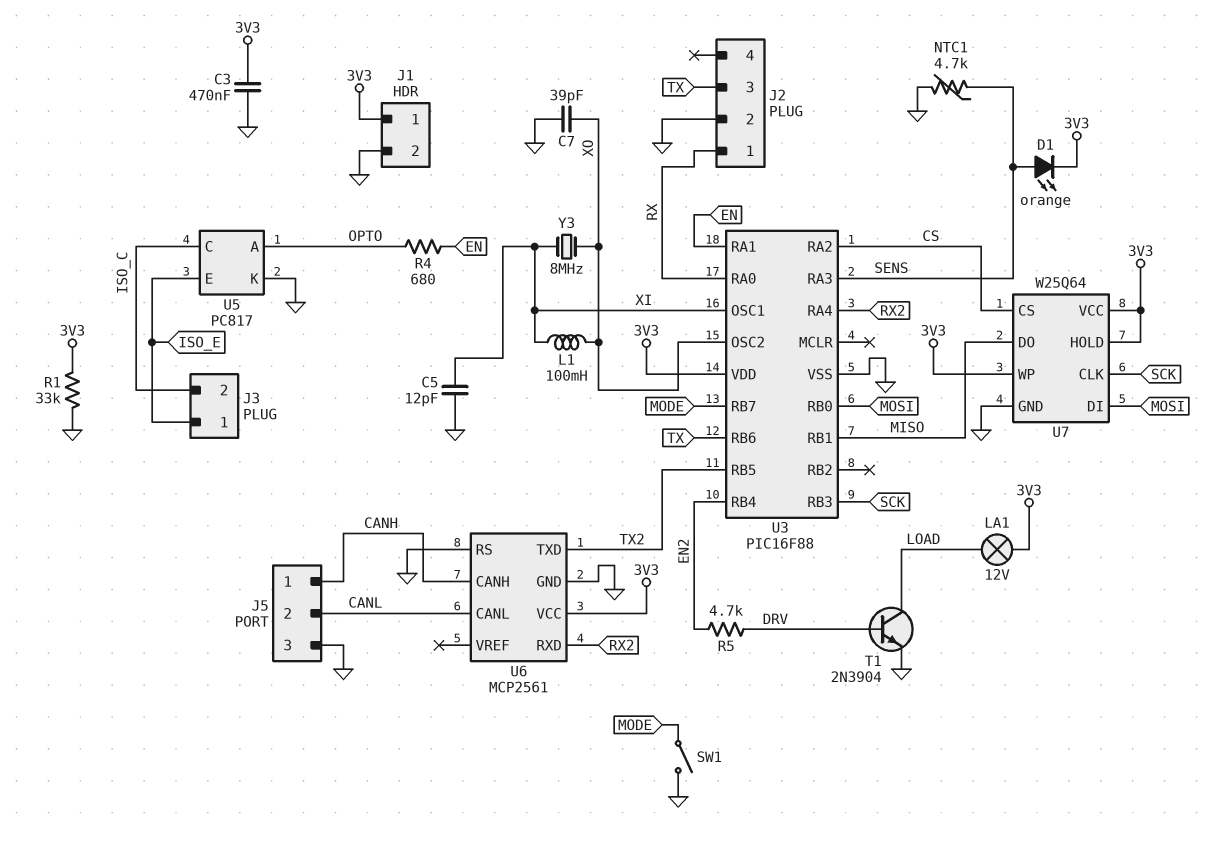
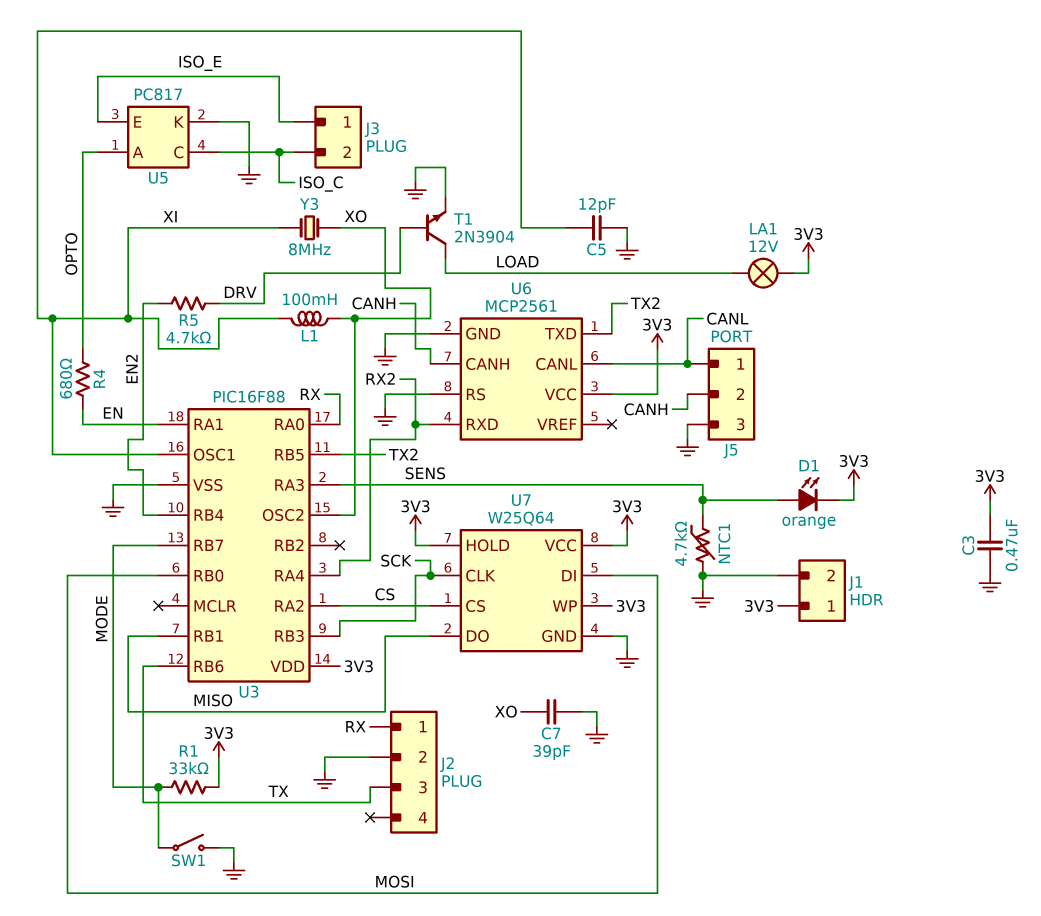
J5 pin 1: CANH -> CANL
J5 pin 2: CANL -> CANH
R1: 33k (3V3, GND) -> 33k (3V3, MODE)

